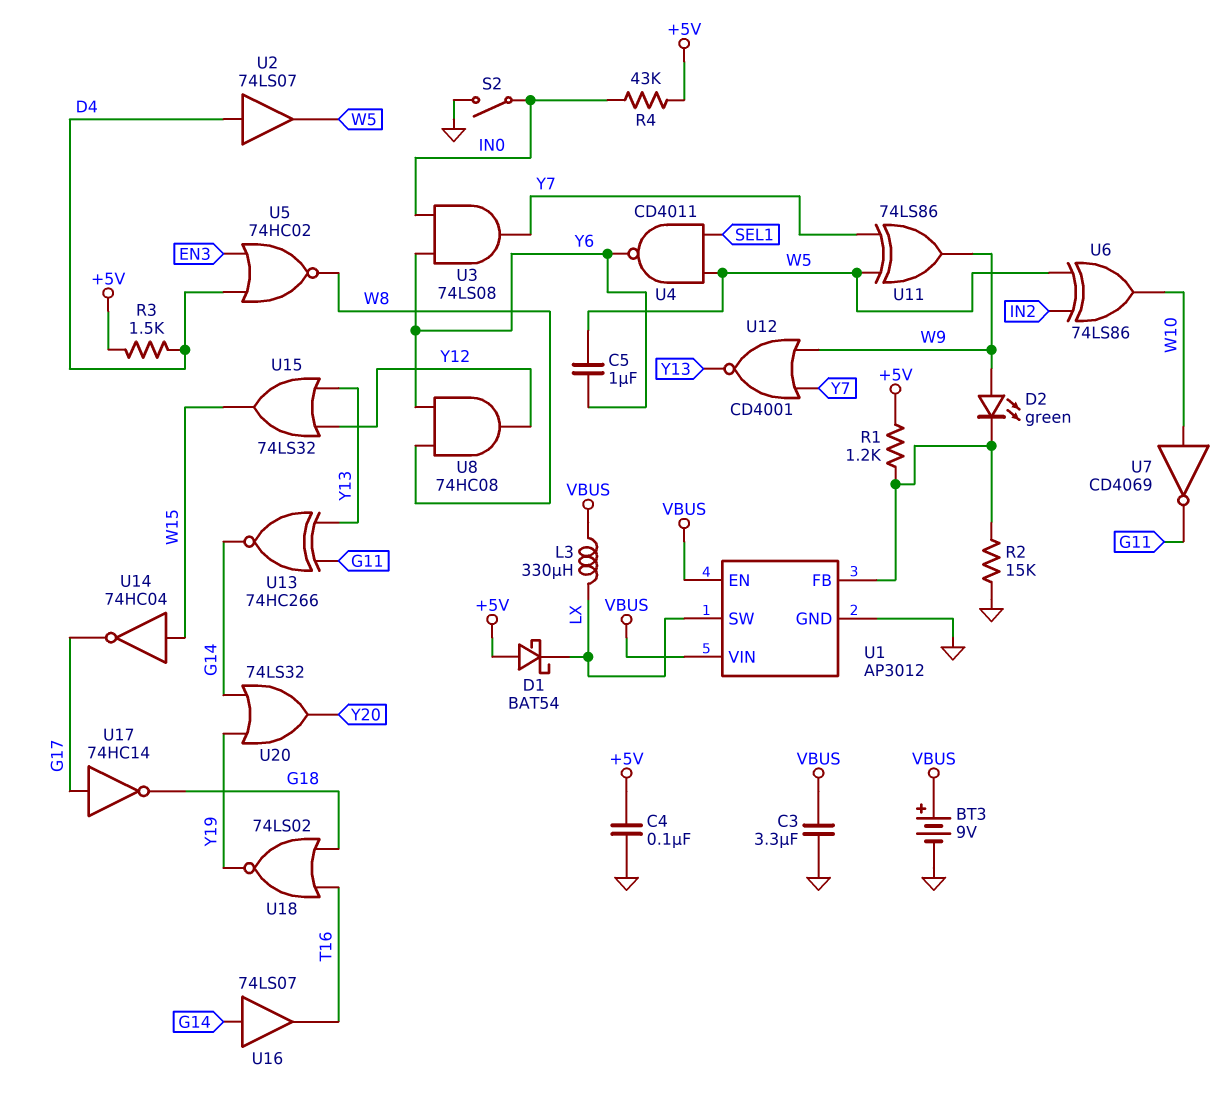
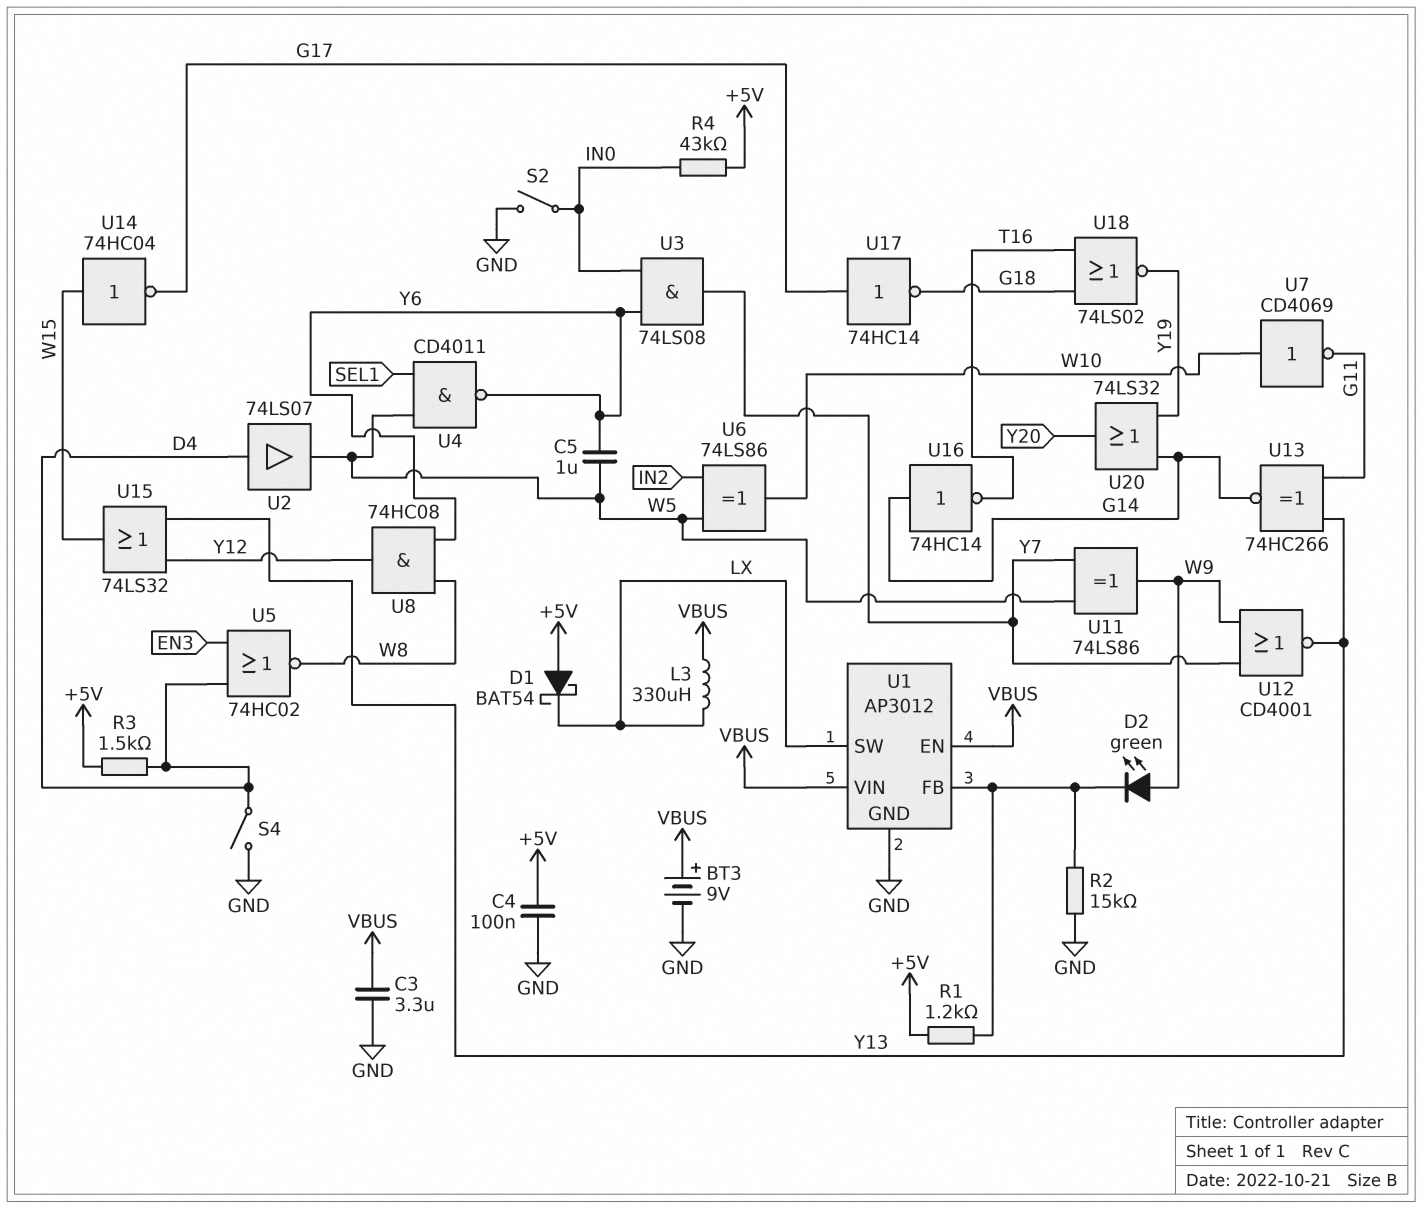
S4: none -> switch (D4, GND)
U16: buffer 74LS07 (in G14, out T16) -> NOT 74HC14 (in G14, out T16)

